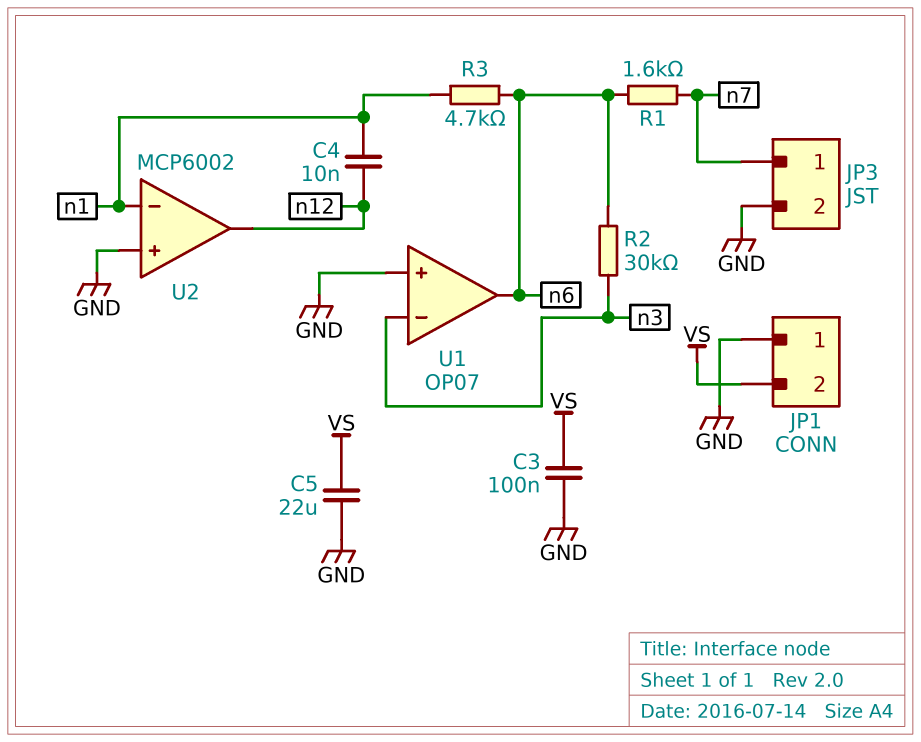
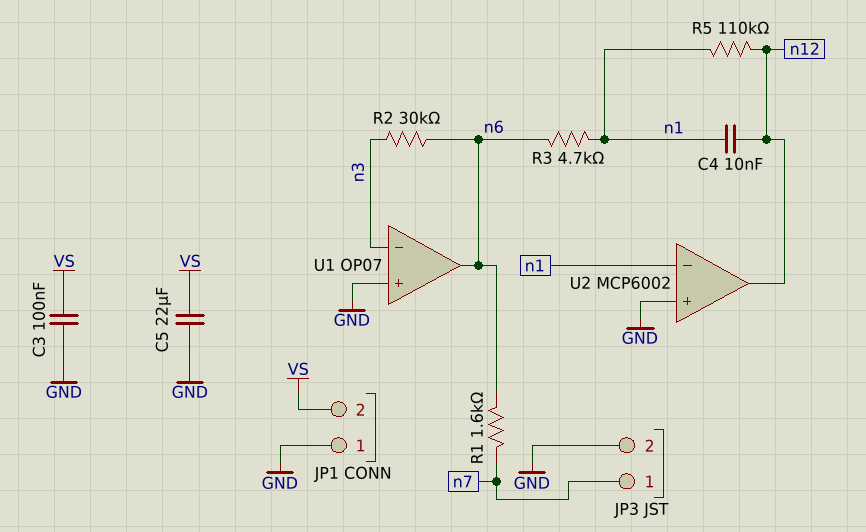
R5: none -> 110k (n1, n12)

